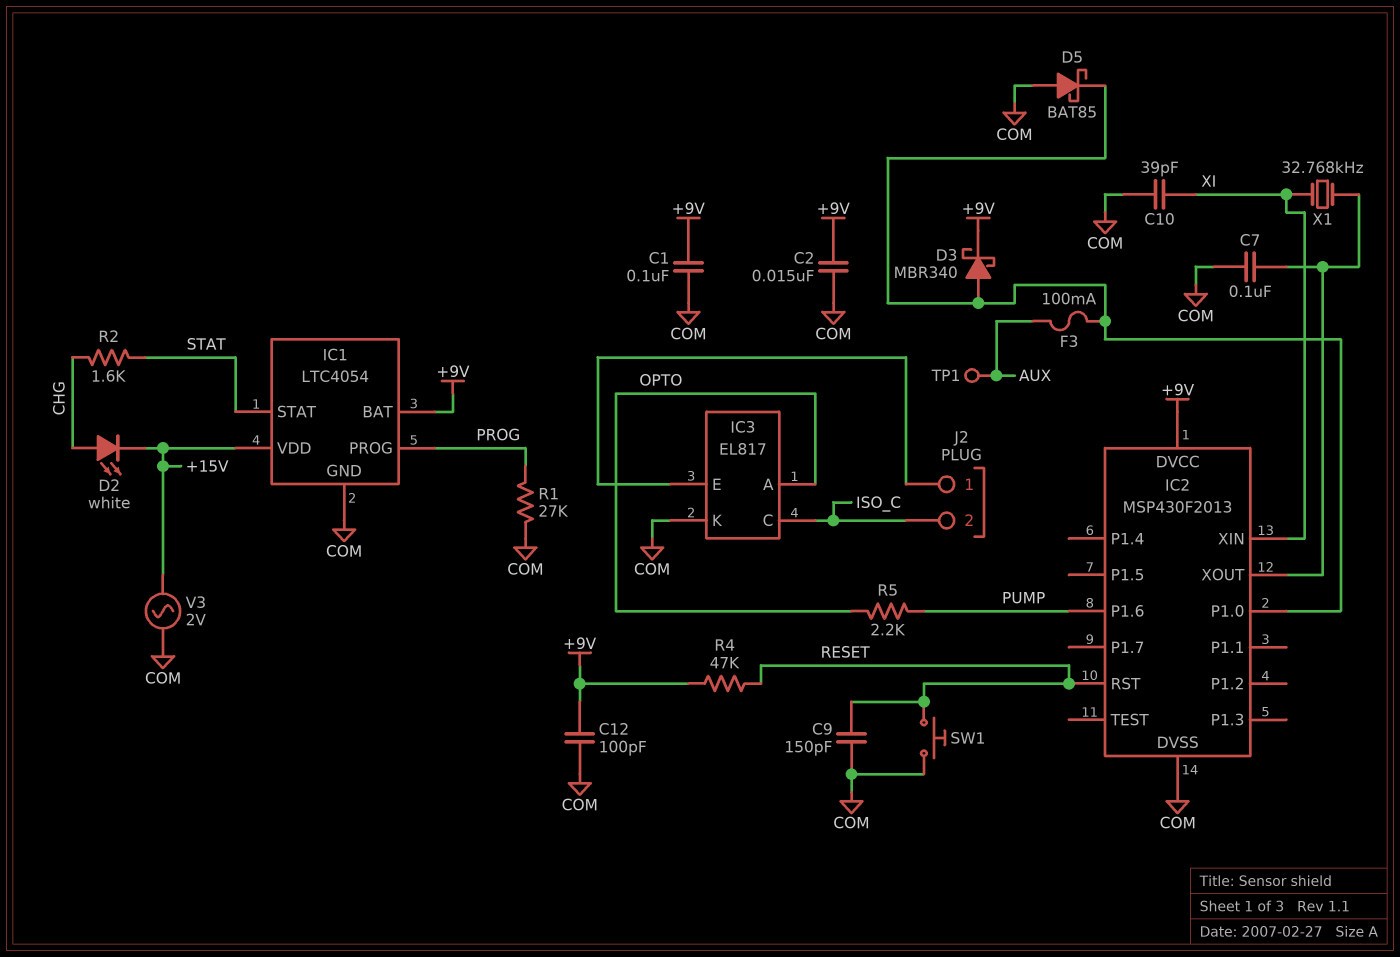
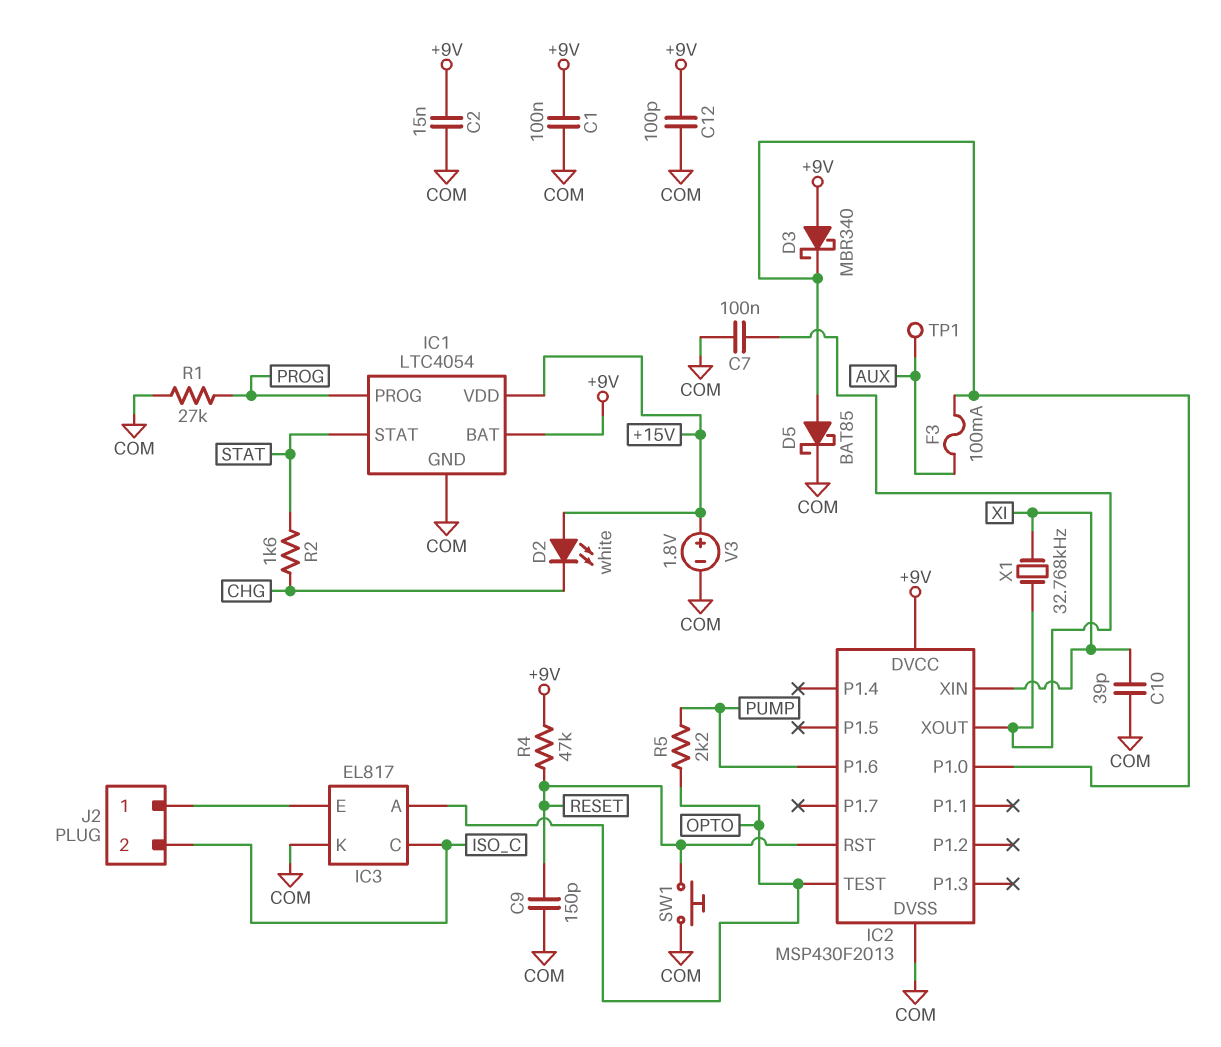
D2: LED white (A CHG, K +15V) -> LED white (A +15V, K CHG)
D3: schottky MBR340 (A IC2/P1.0, K +9V) -> schottky MBR340 (A +9V, K IC2/P1.0)
D5: schottky BAT85 (A COM, K IC2/P1.0) -> schottky BAT85 (A IC2/P1.0, K COM)
IC2 pin TEST: none -> OPTO
V3: AC 2V (+15V, COM) -> 1.8V (plus +15V, minus COM)

